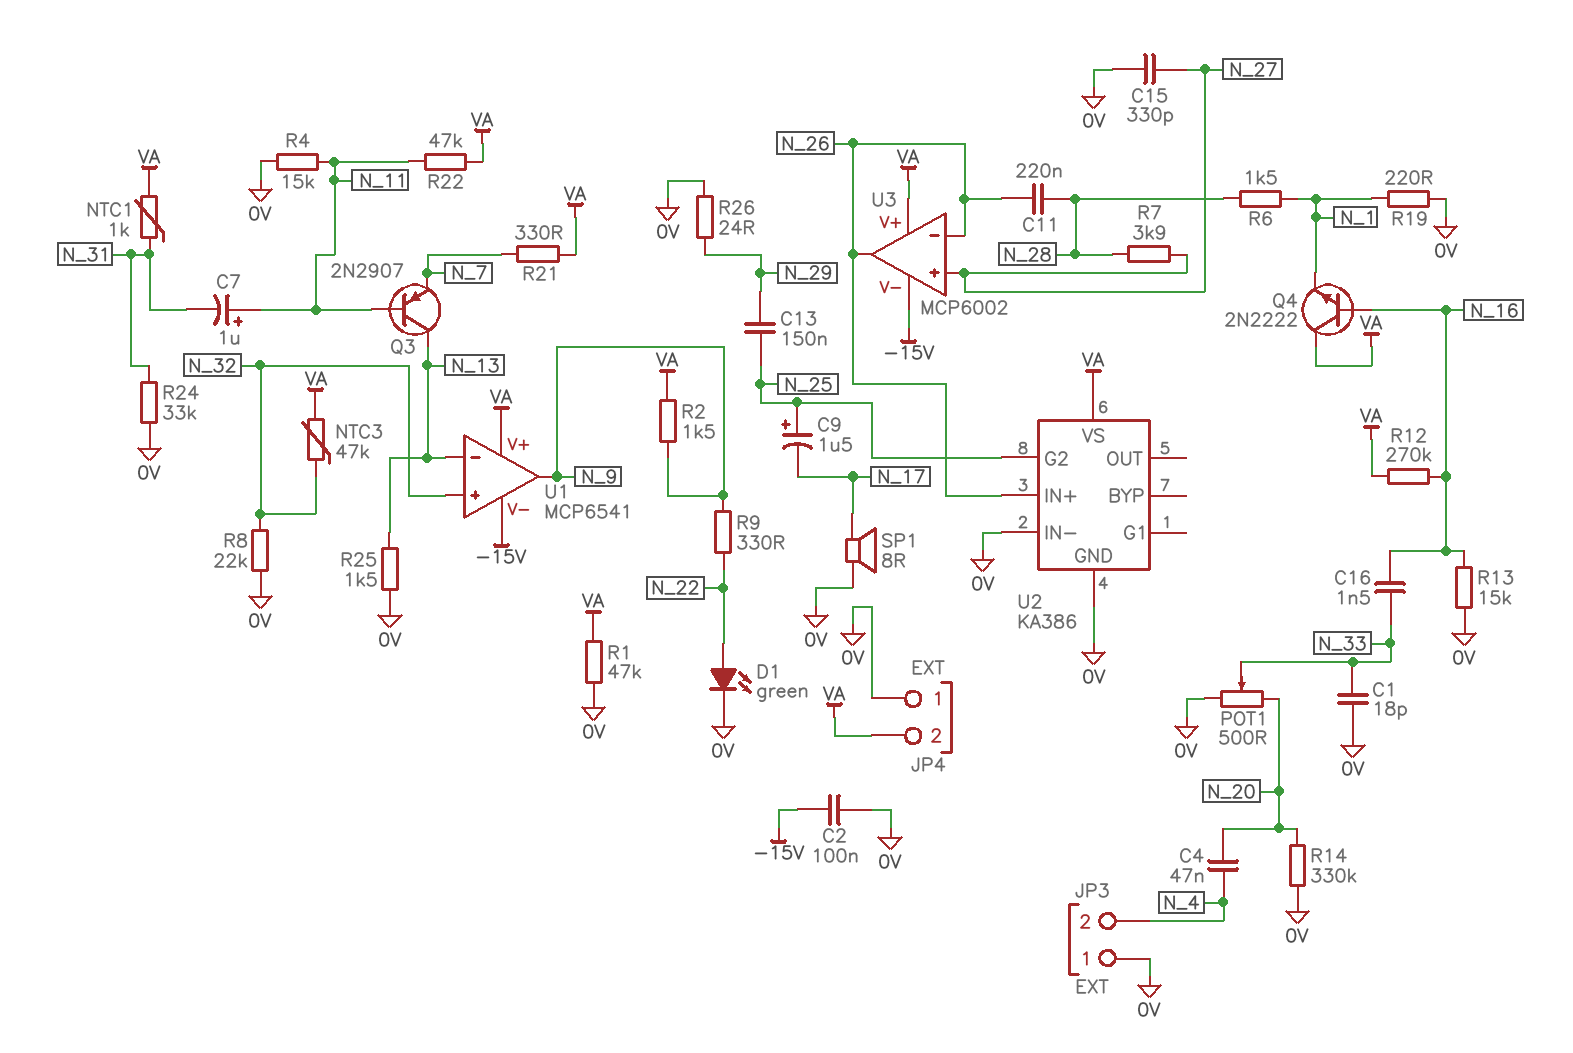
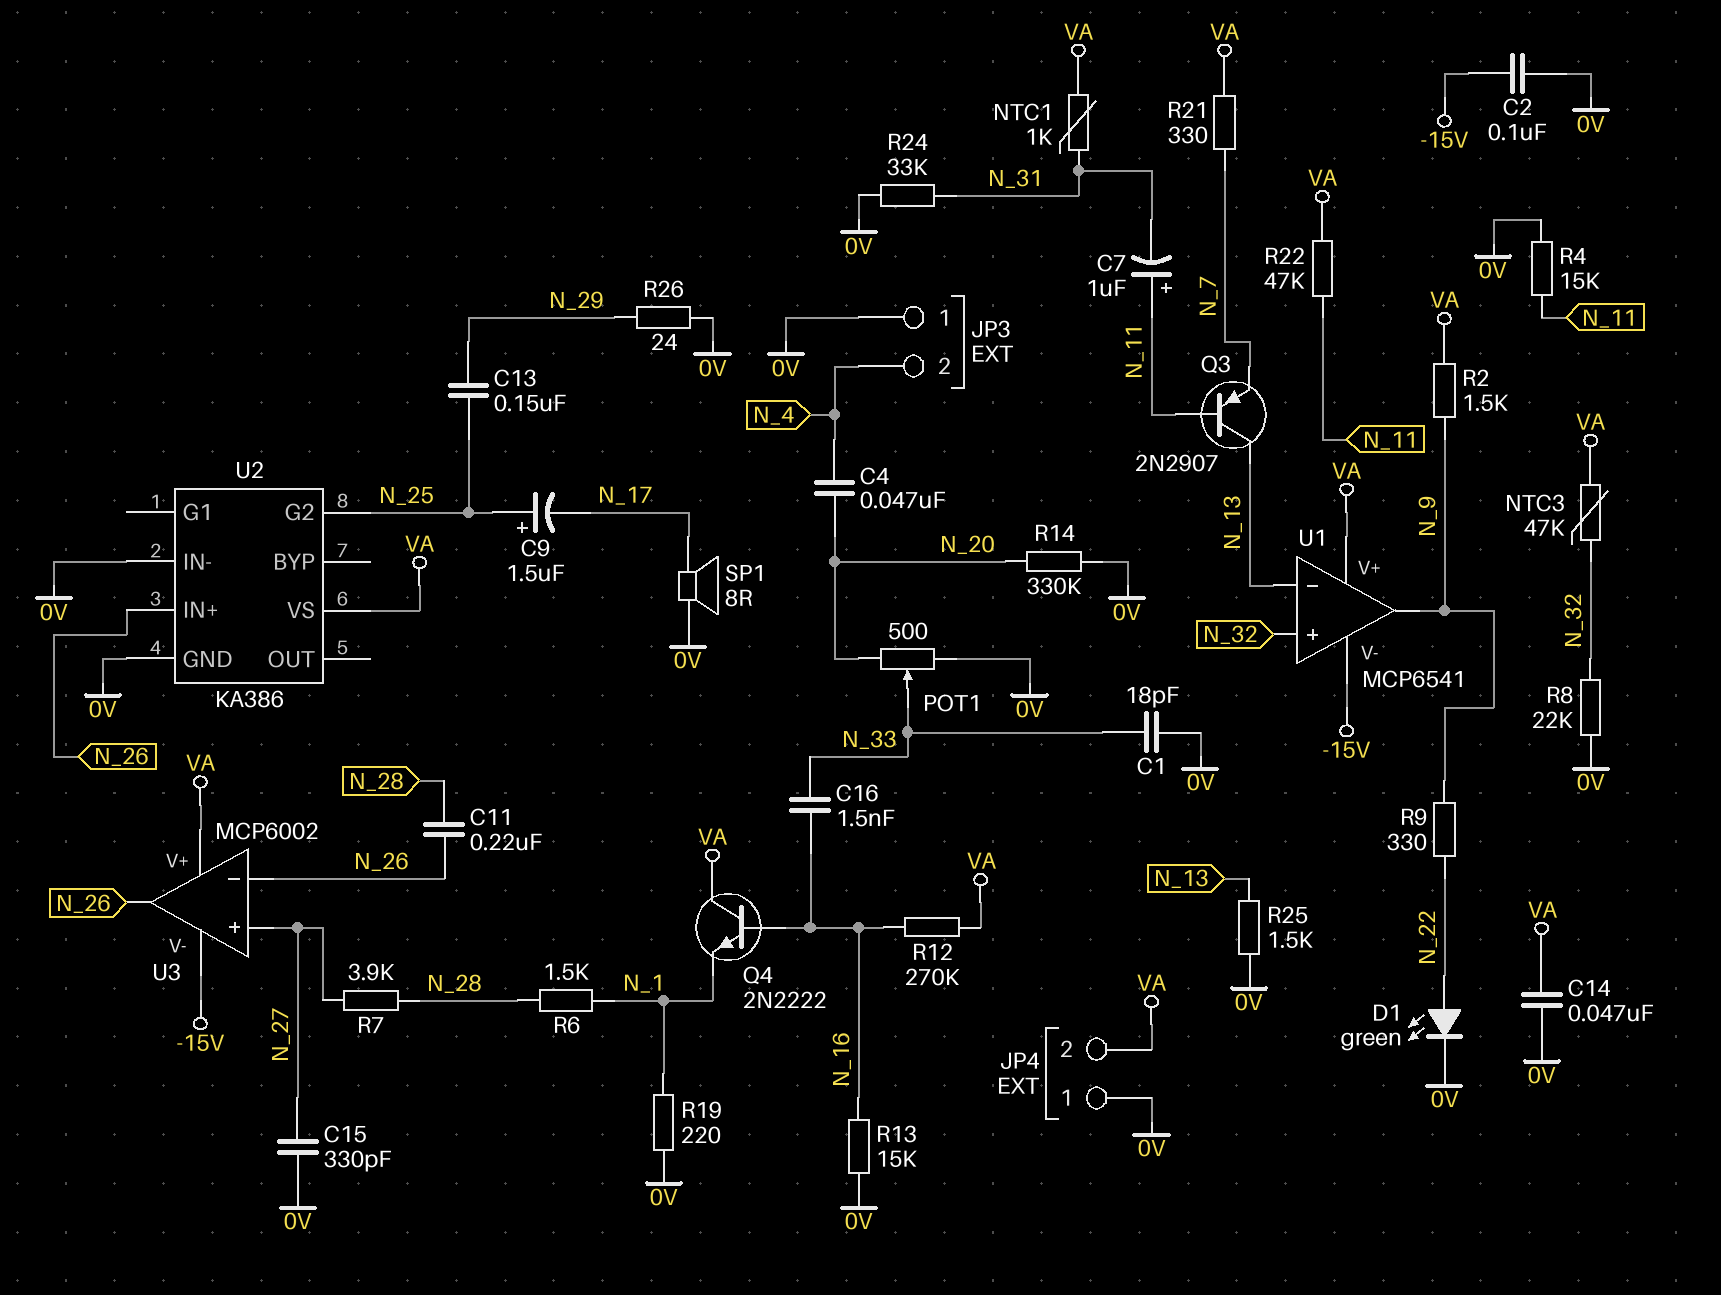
C14: none -> 47nF (0V, VA)
R1: 47k (0V, VA) -> none

